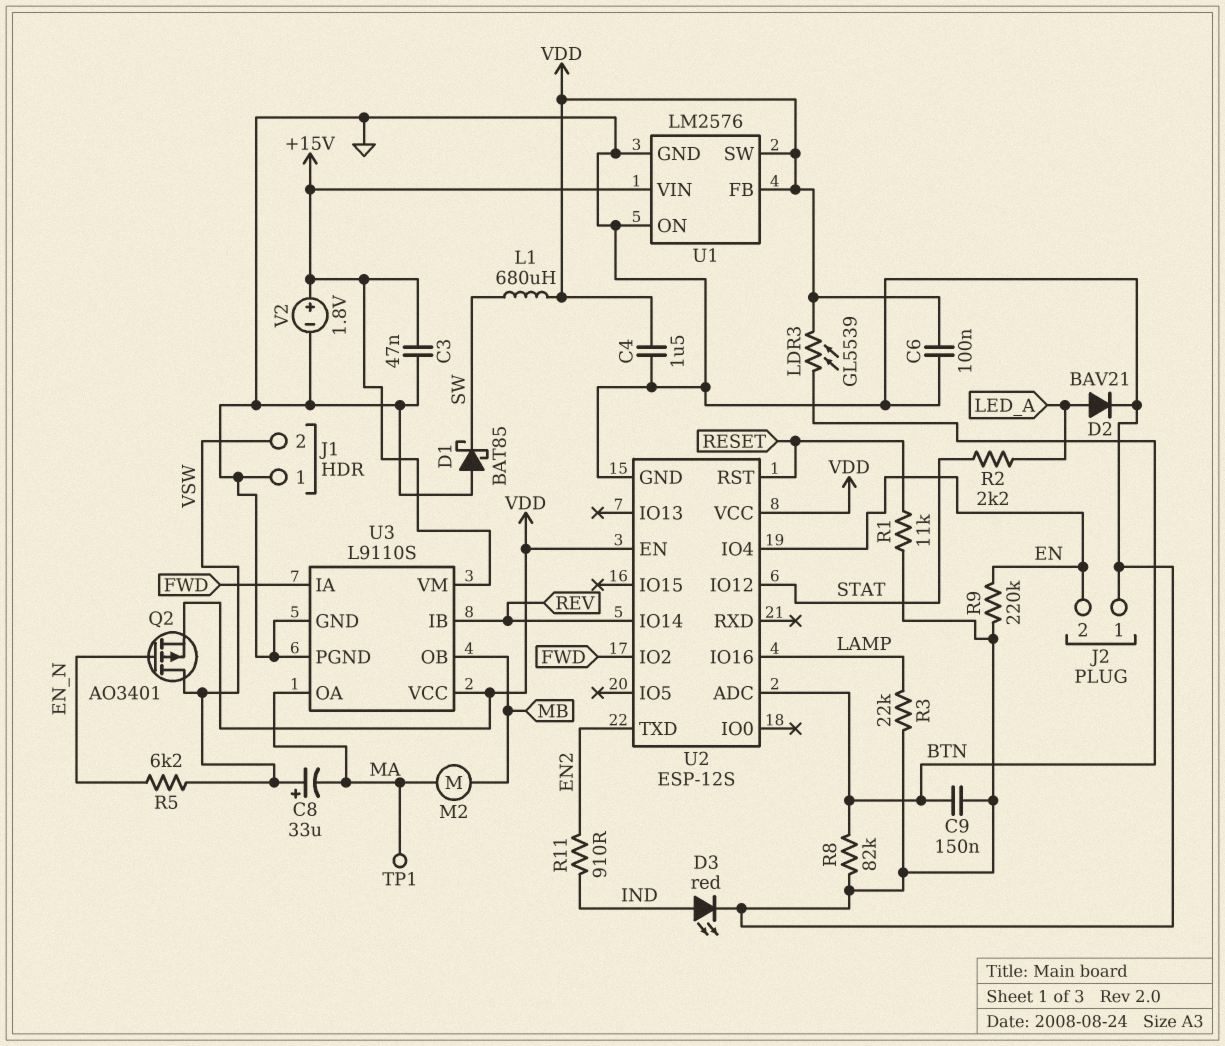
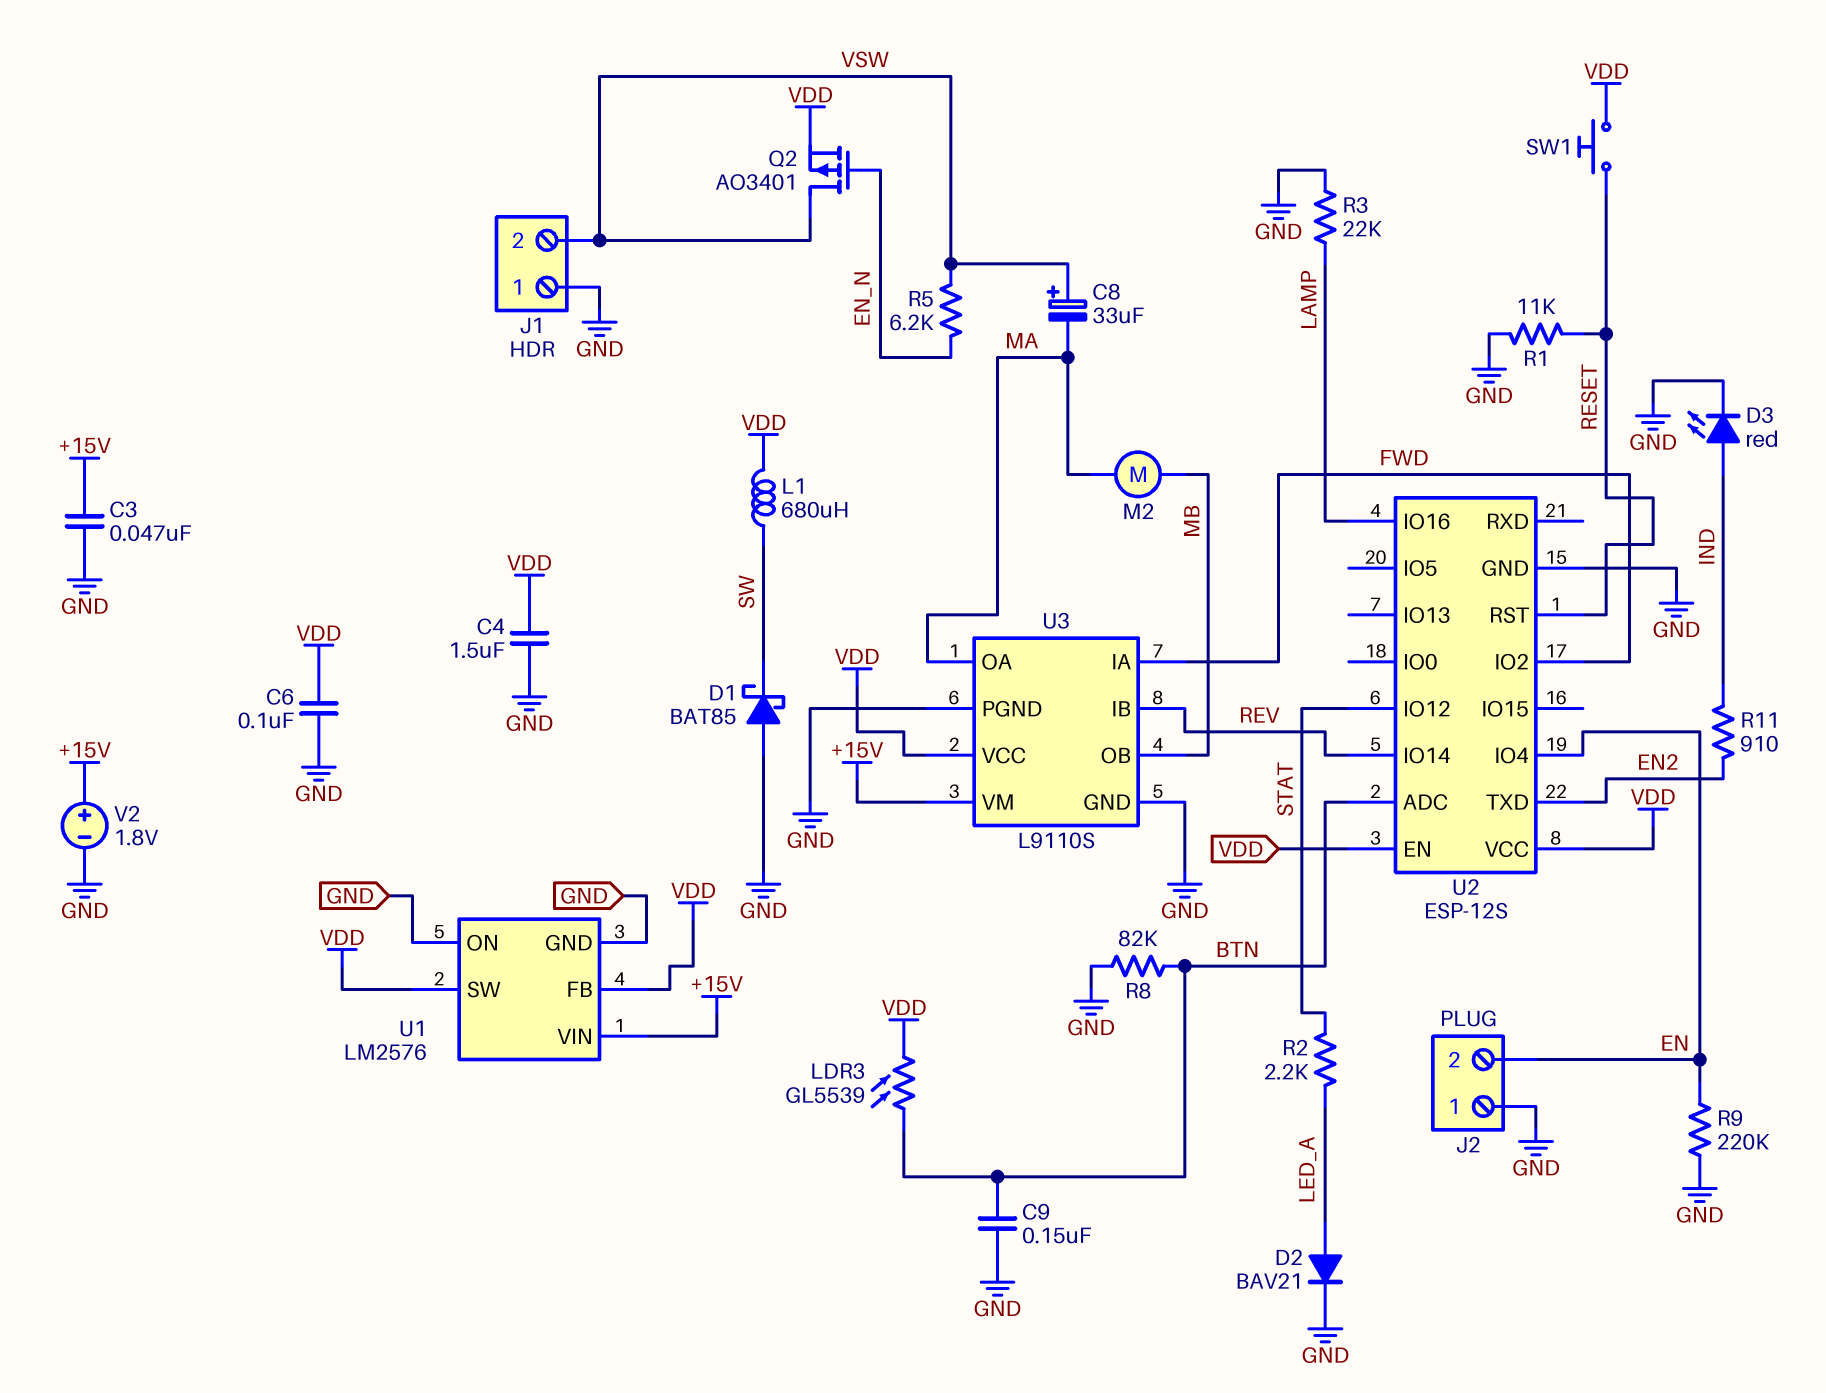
SW1: none -> button (RESET, VDD)
TP1: test point (MA) -> none

